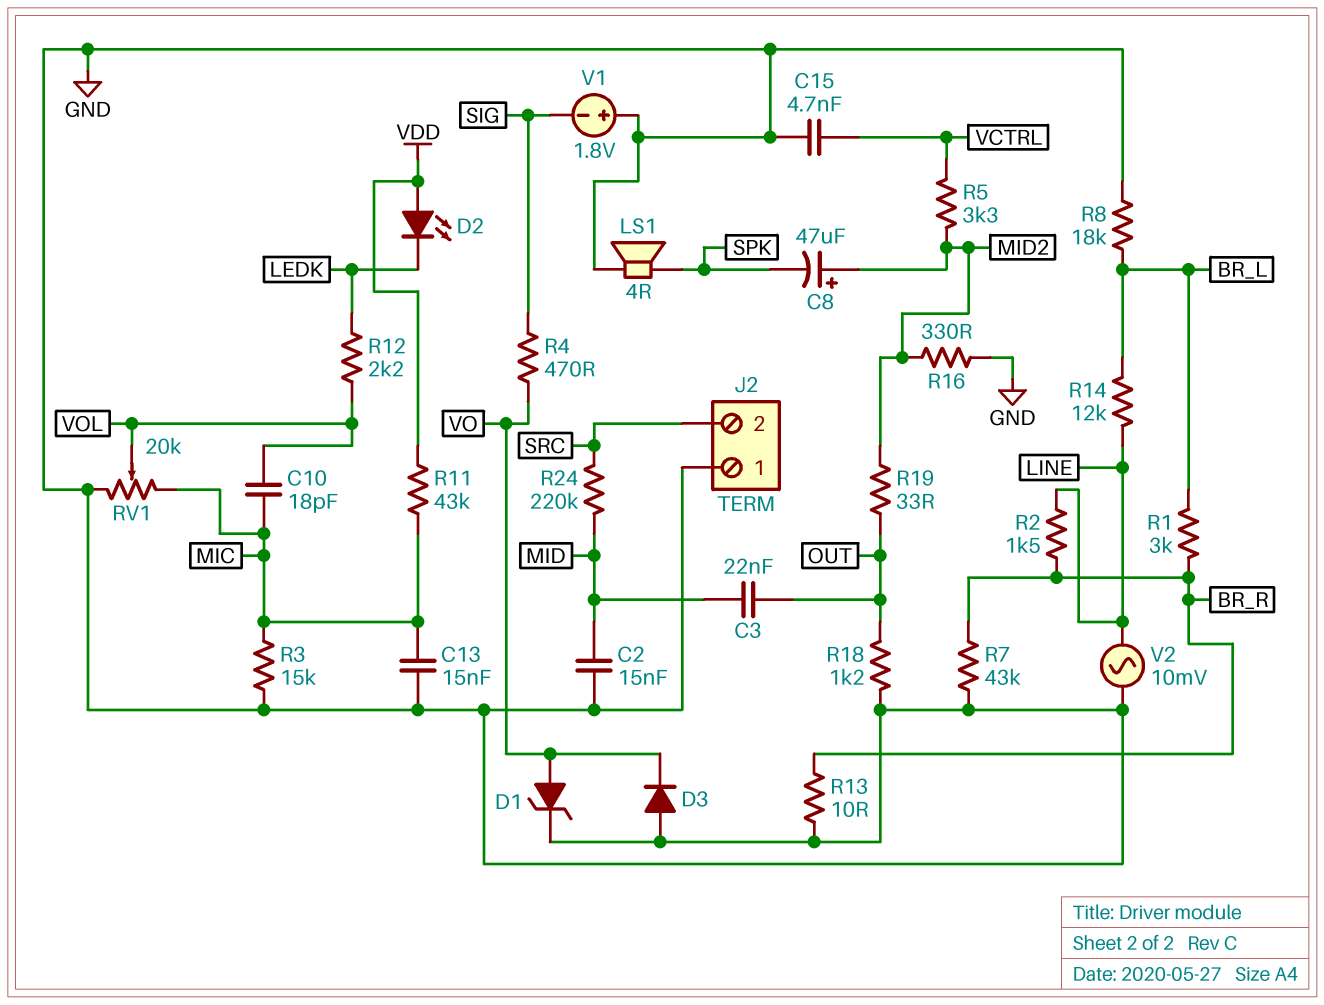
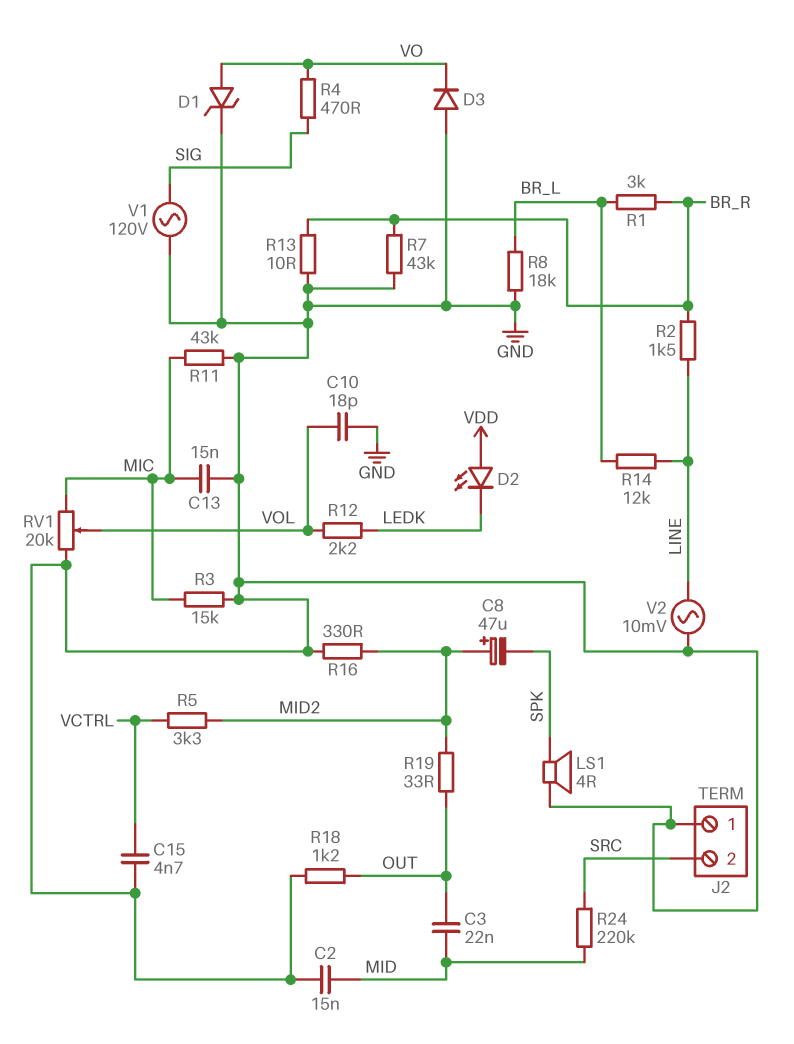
C10: 18pF (MIC, VOL) -> 18pF (GND, VOL)
R11: 43k (MIC, VDD) -> 43k (GND, MIC)
V1: 1.8V (plus GND, minus SIG) -> AC 120V (GND, SIG)

